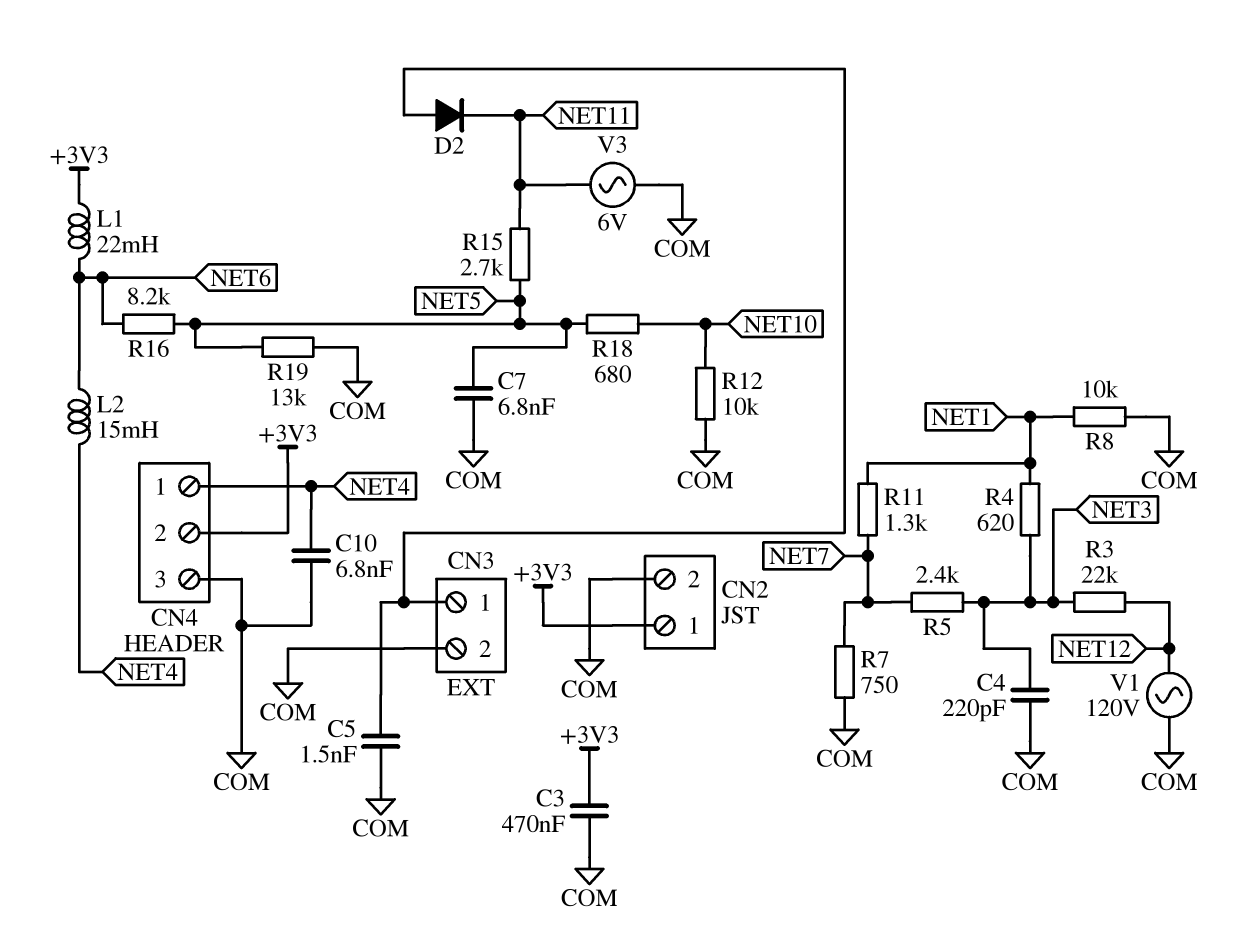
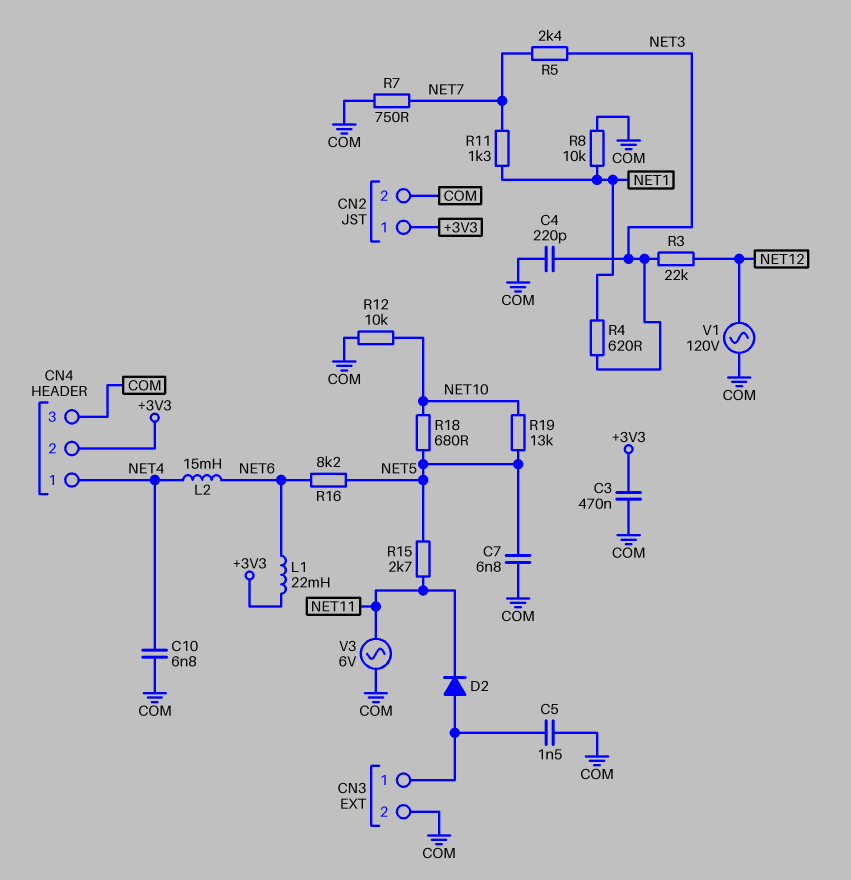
R19: 13k (COM, NET5) -> 13k (NET5, NET10)

